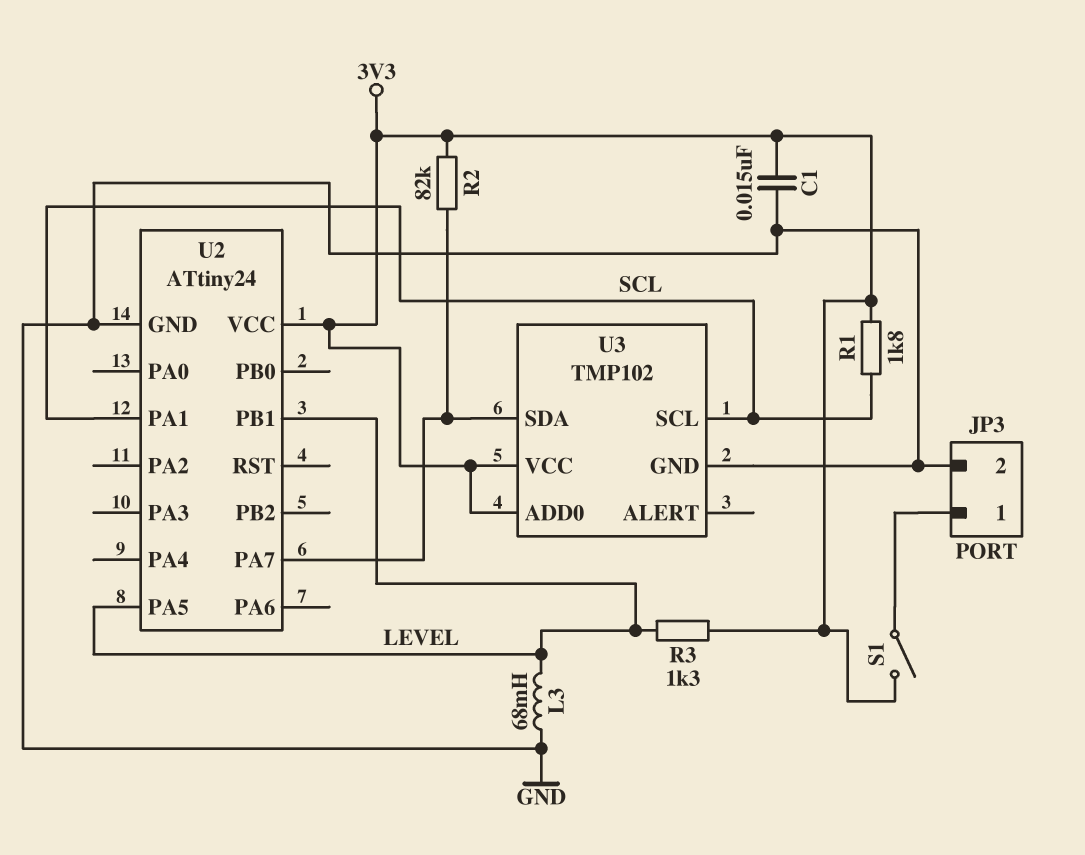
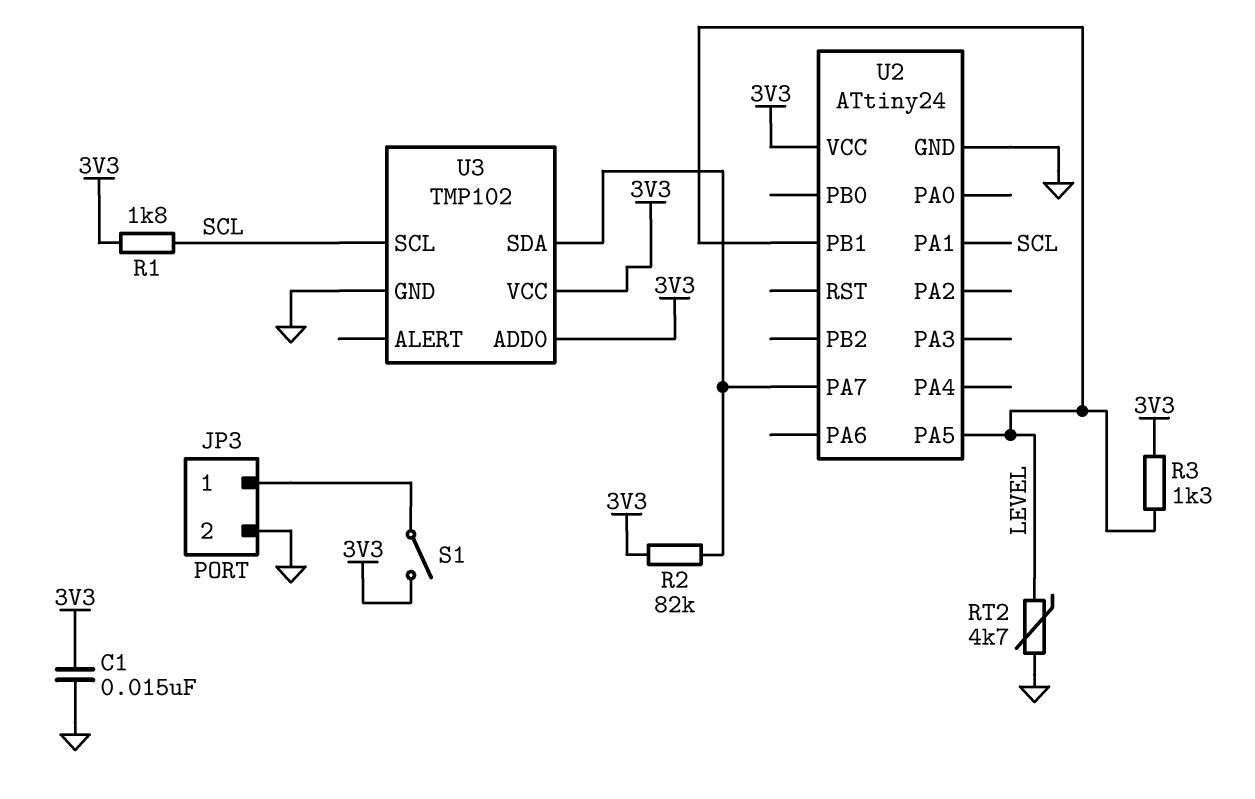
L3: 68mH (GND, LEVEL) -> none
RT2: none -> 4.7k (GND, LEVEL)

